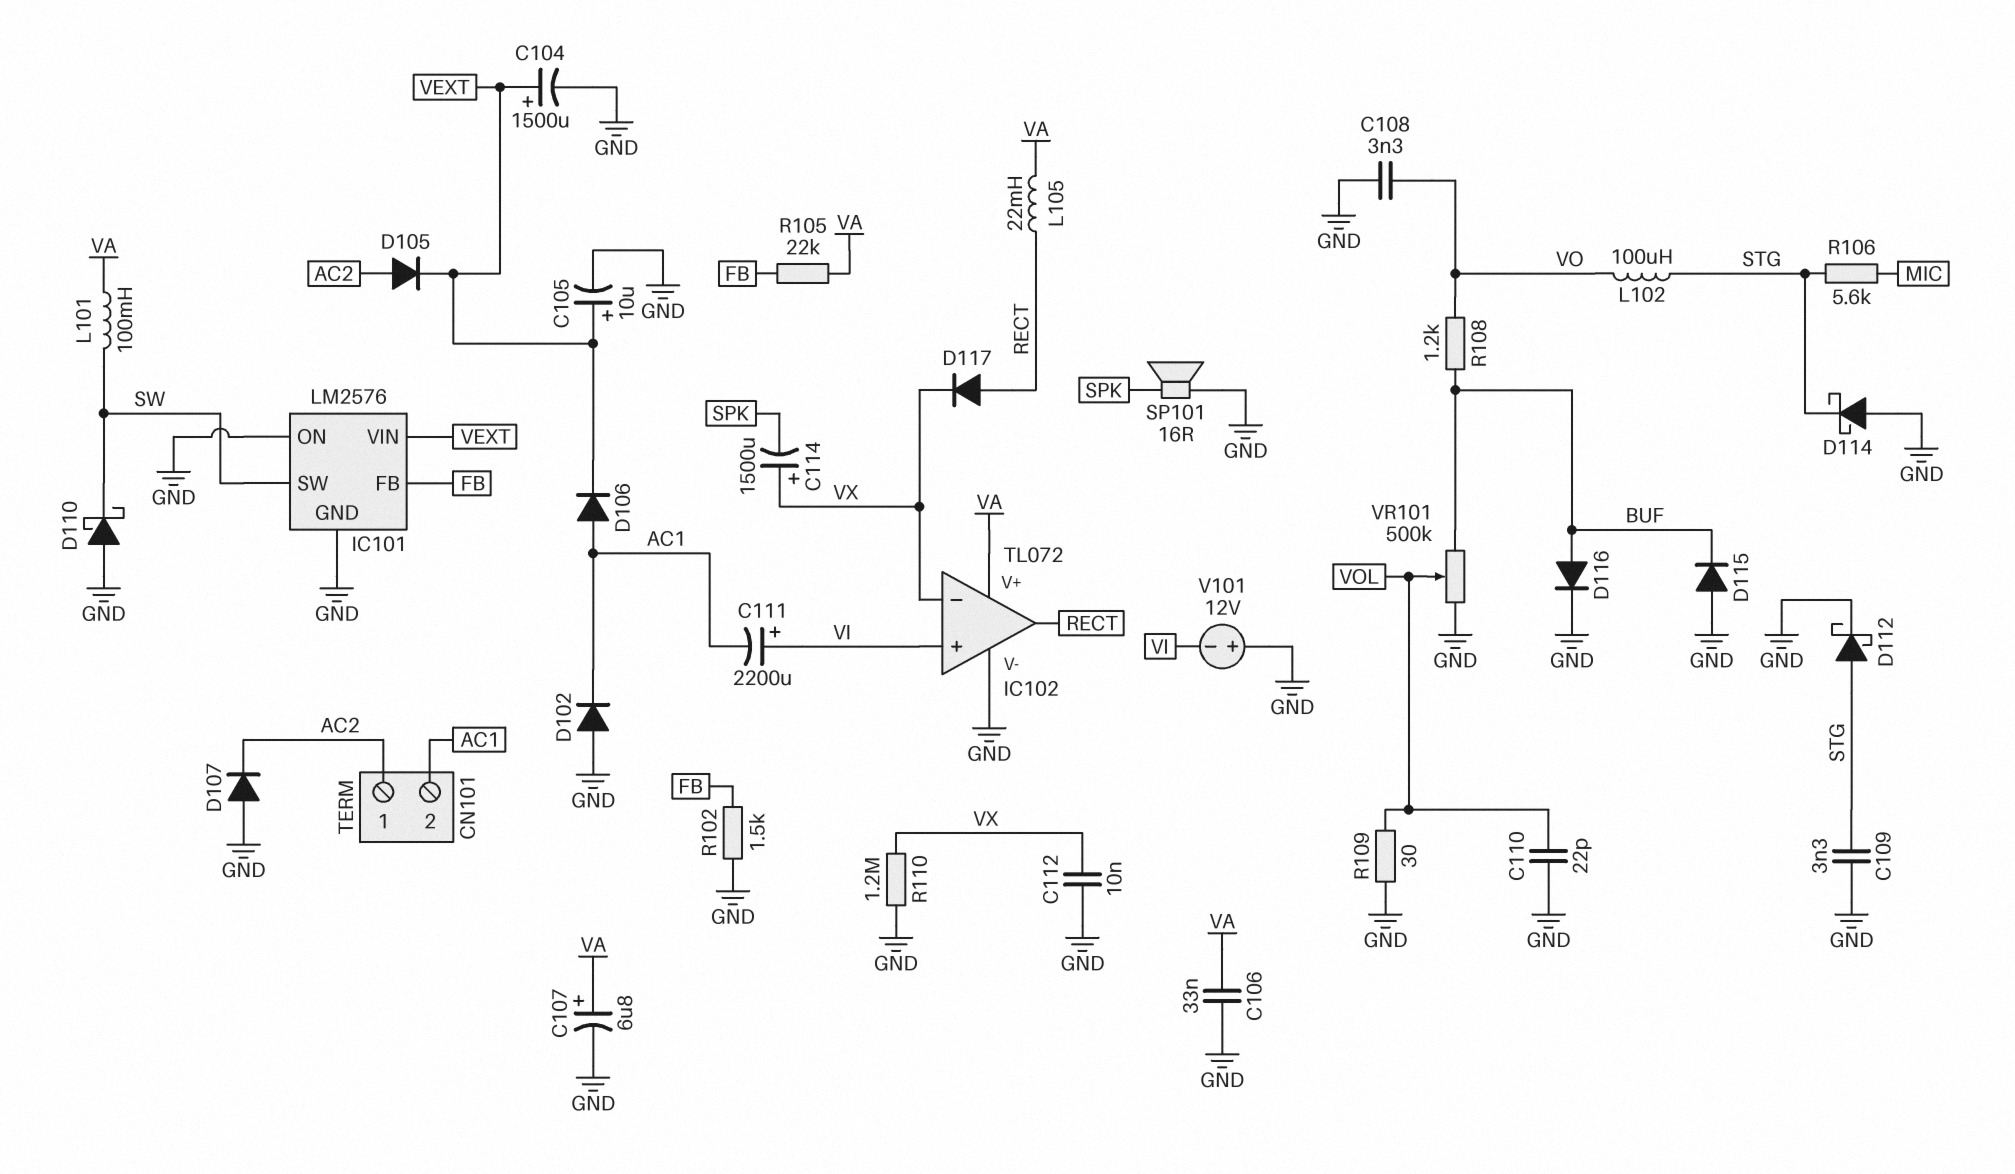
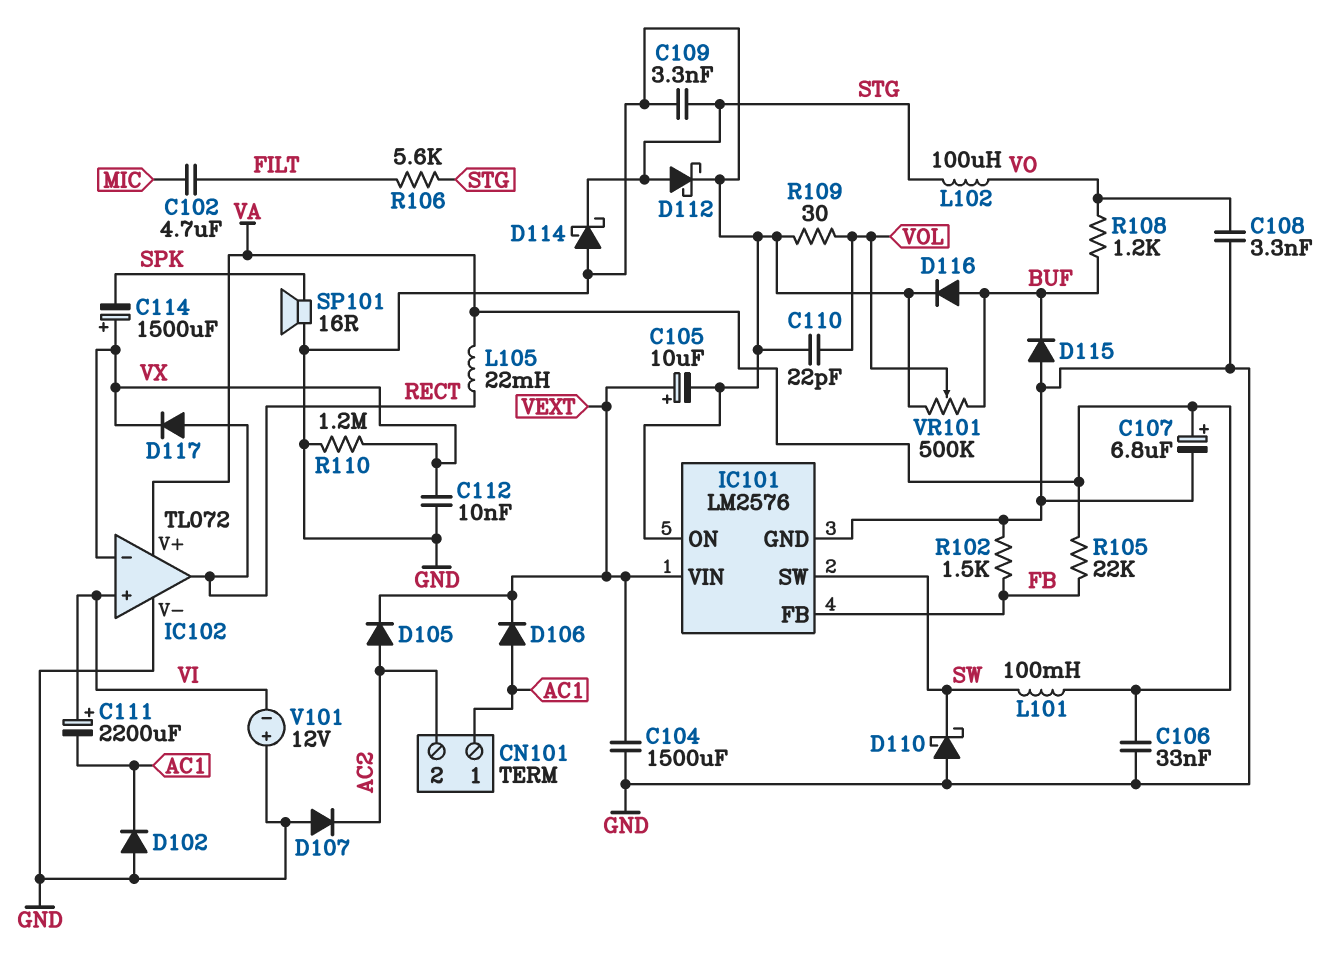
C102: none -> 4.7uF (FILT, MIC)
C104: 1500uF (plus VEXT, minus GND) -> 1500uF (GND, VEXT)
CN101 pin 1: AC2 -> AC1
CN101 pin 2: AC1 -> AC2
R106: 5.6k (MIC, STG) -> 5.6k (FILT, STG)

